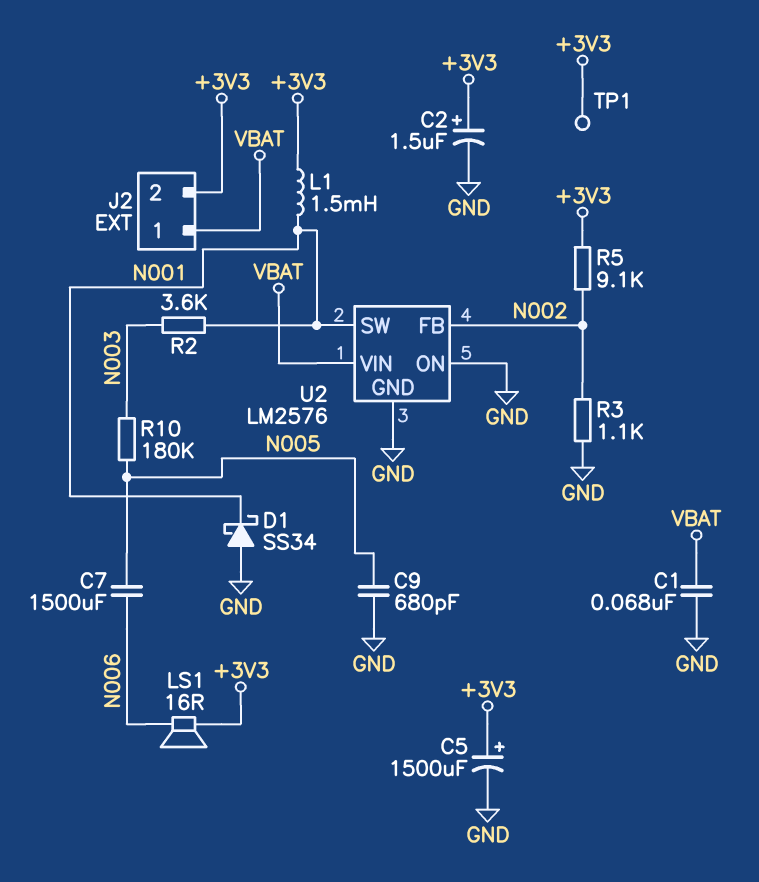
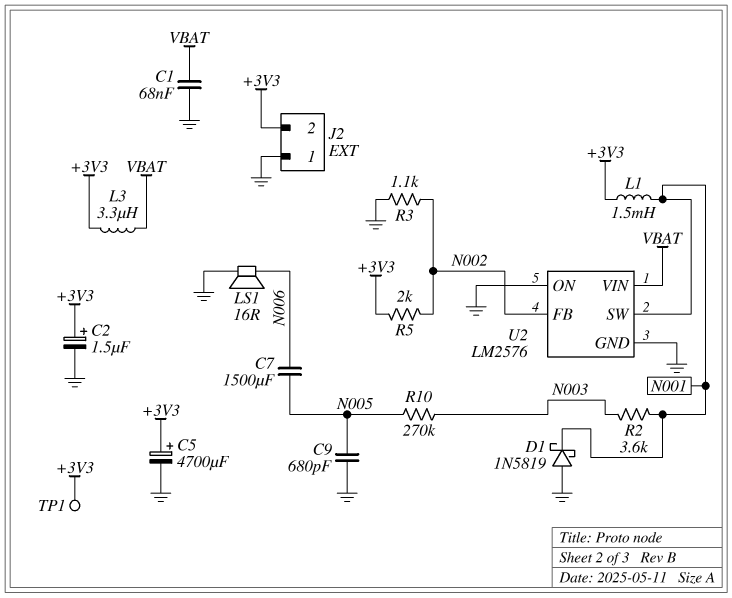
C5: 1500uF (plus +3V3, minus GND) -> 4700uF (plus +3V3, minus GND)
D1: schottky SS34 (A GND, K N001) -> schottky 1N5819 (A GND, K N001)
J2 pin 1: VBAT -> GND
L3: none -> 3.3uH (+3V3, VBAT)
LS1: speaker 16R (+3V3, N006) -> speaker 16R (GND, N006)
R5: 9.1k (+3V3, N002) -> 2k (+3V3, N002)
R10: 180k (N003, N005) -> 270k (N003, N005)

